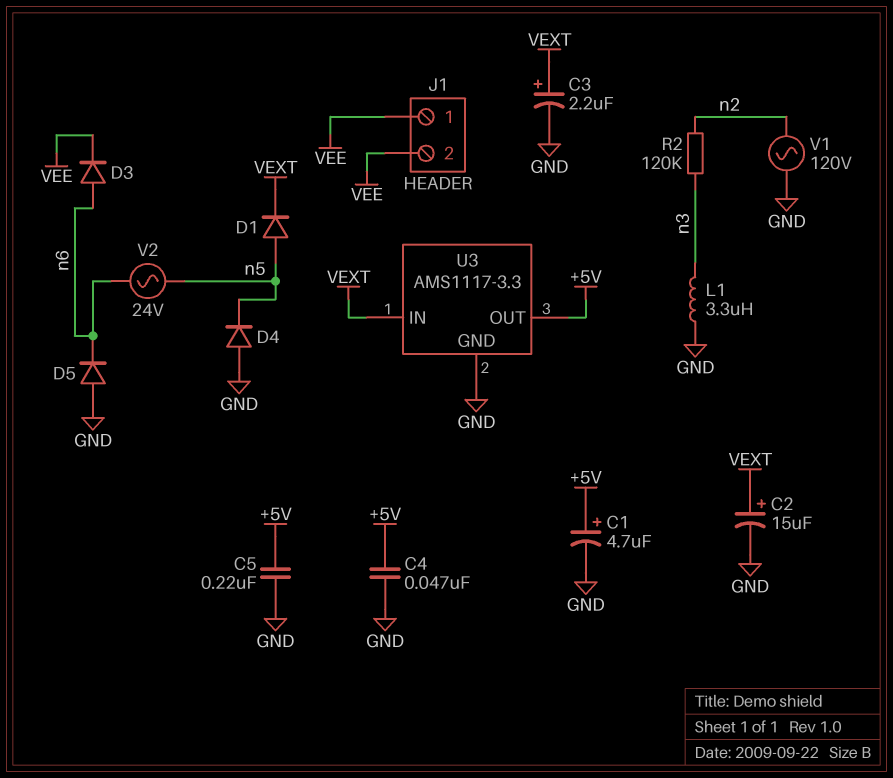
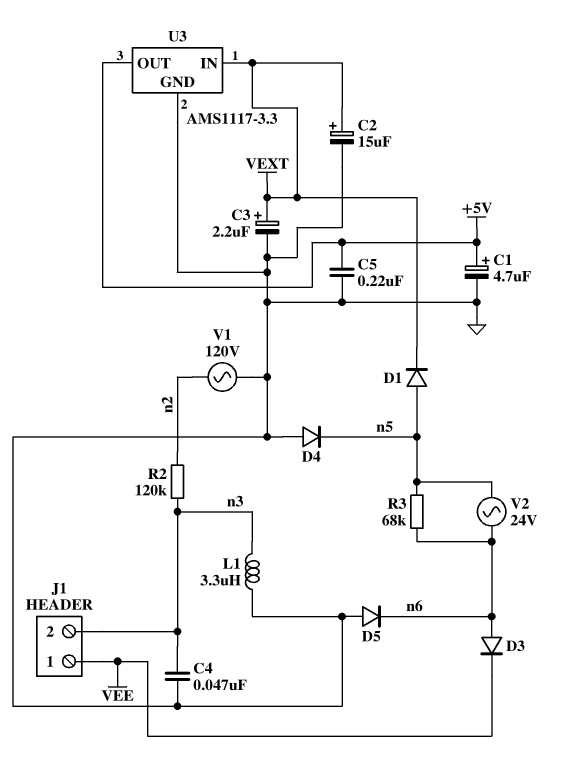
C4: 47nF (+5V, GND) -> 47nF (GND, n3)
J1 pin 2: VEE -> n3
R3: none -> 68k (n5, n6)

